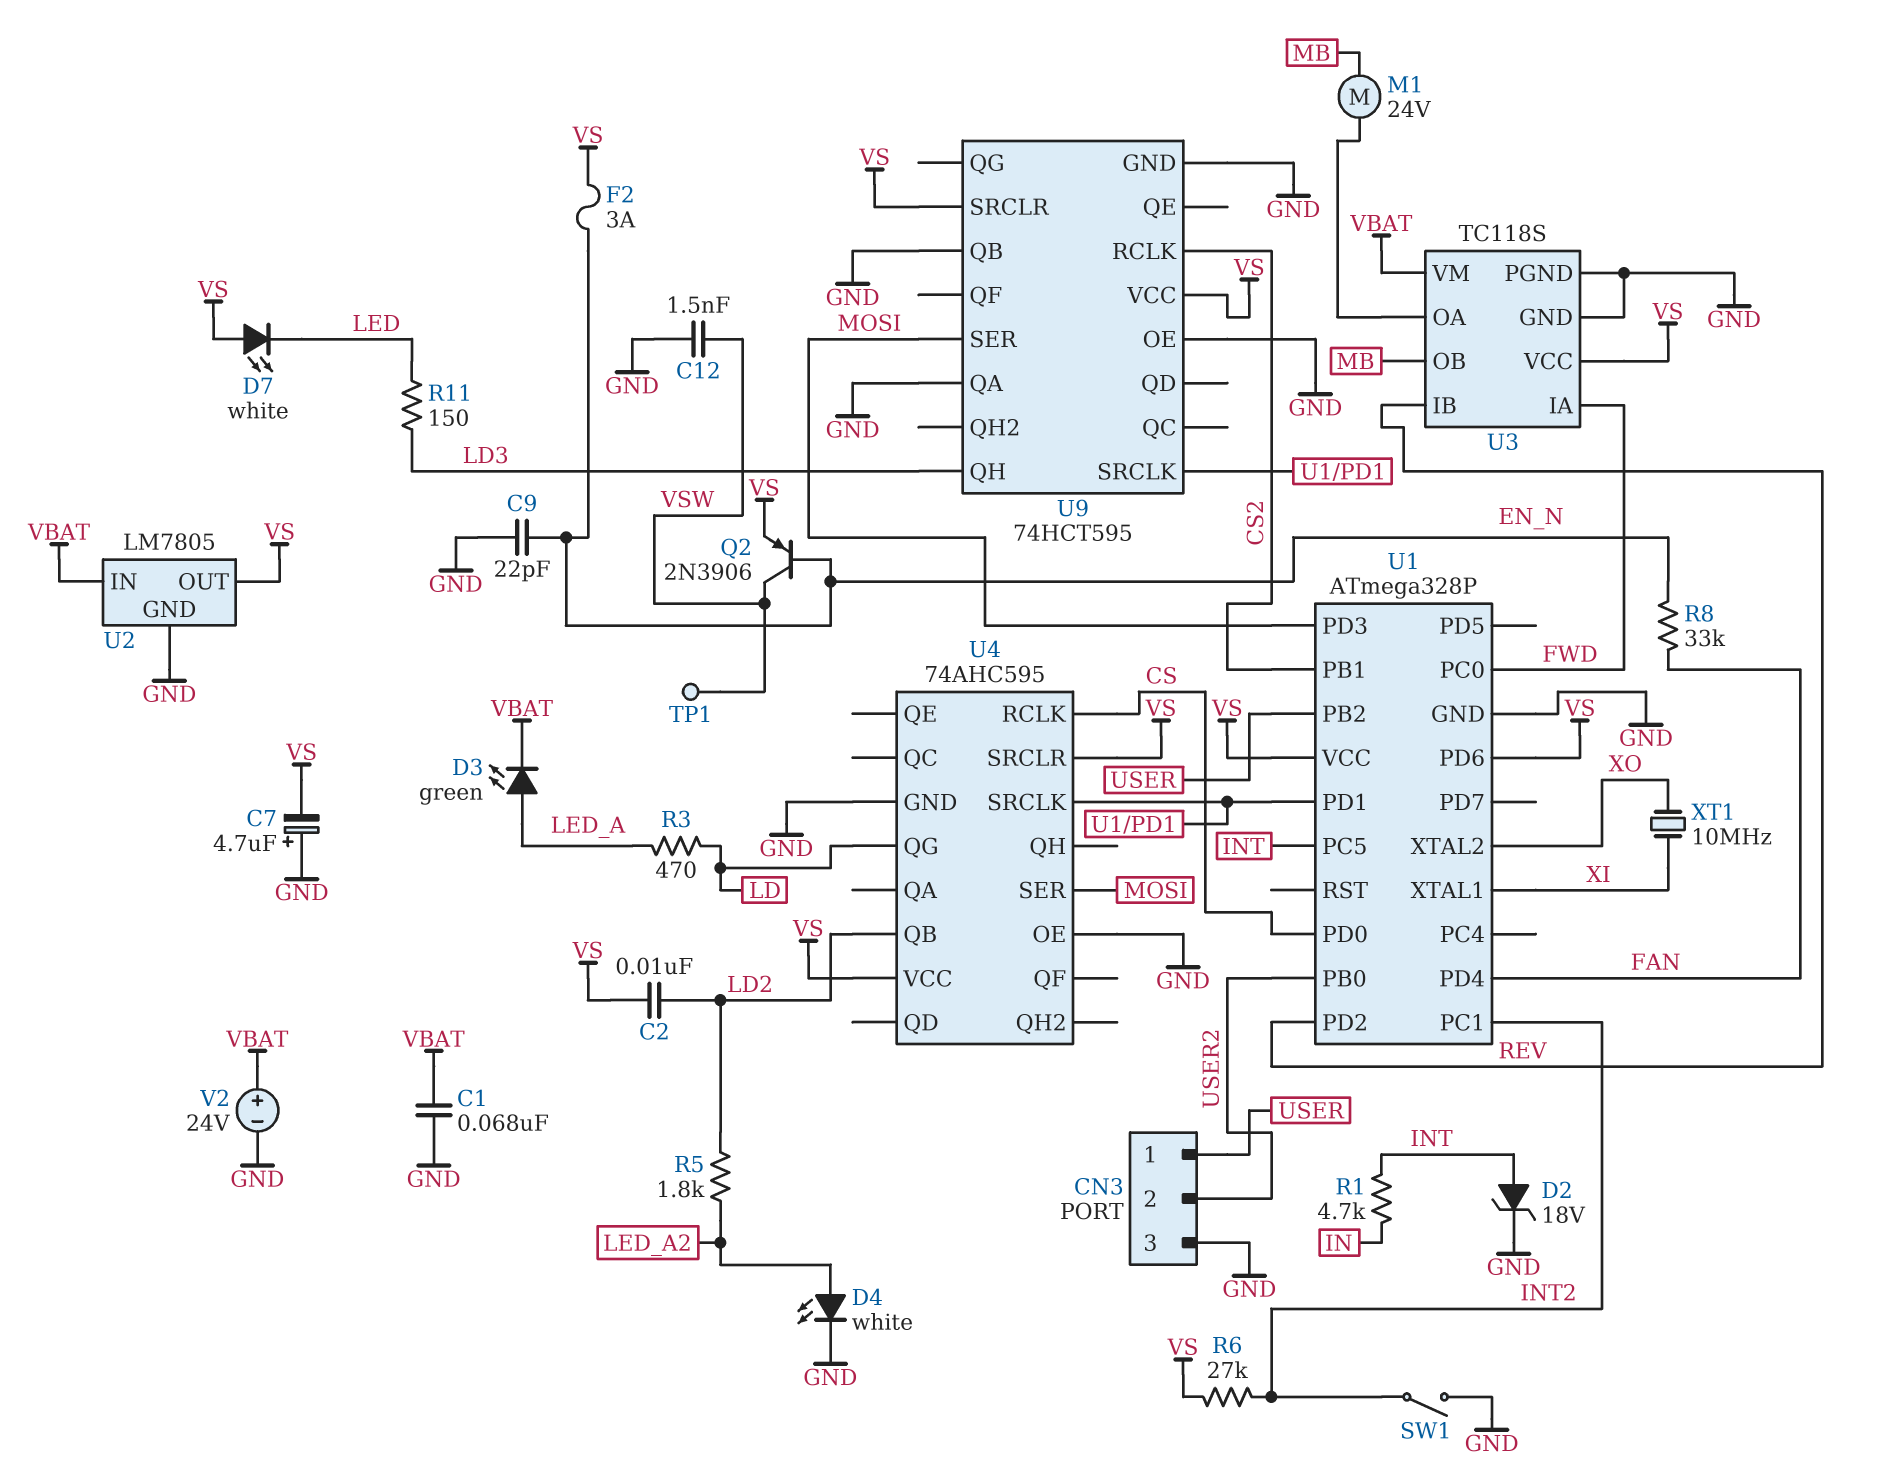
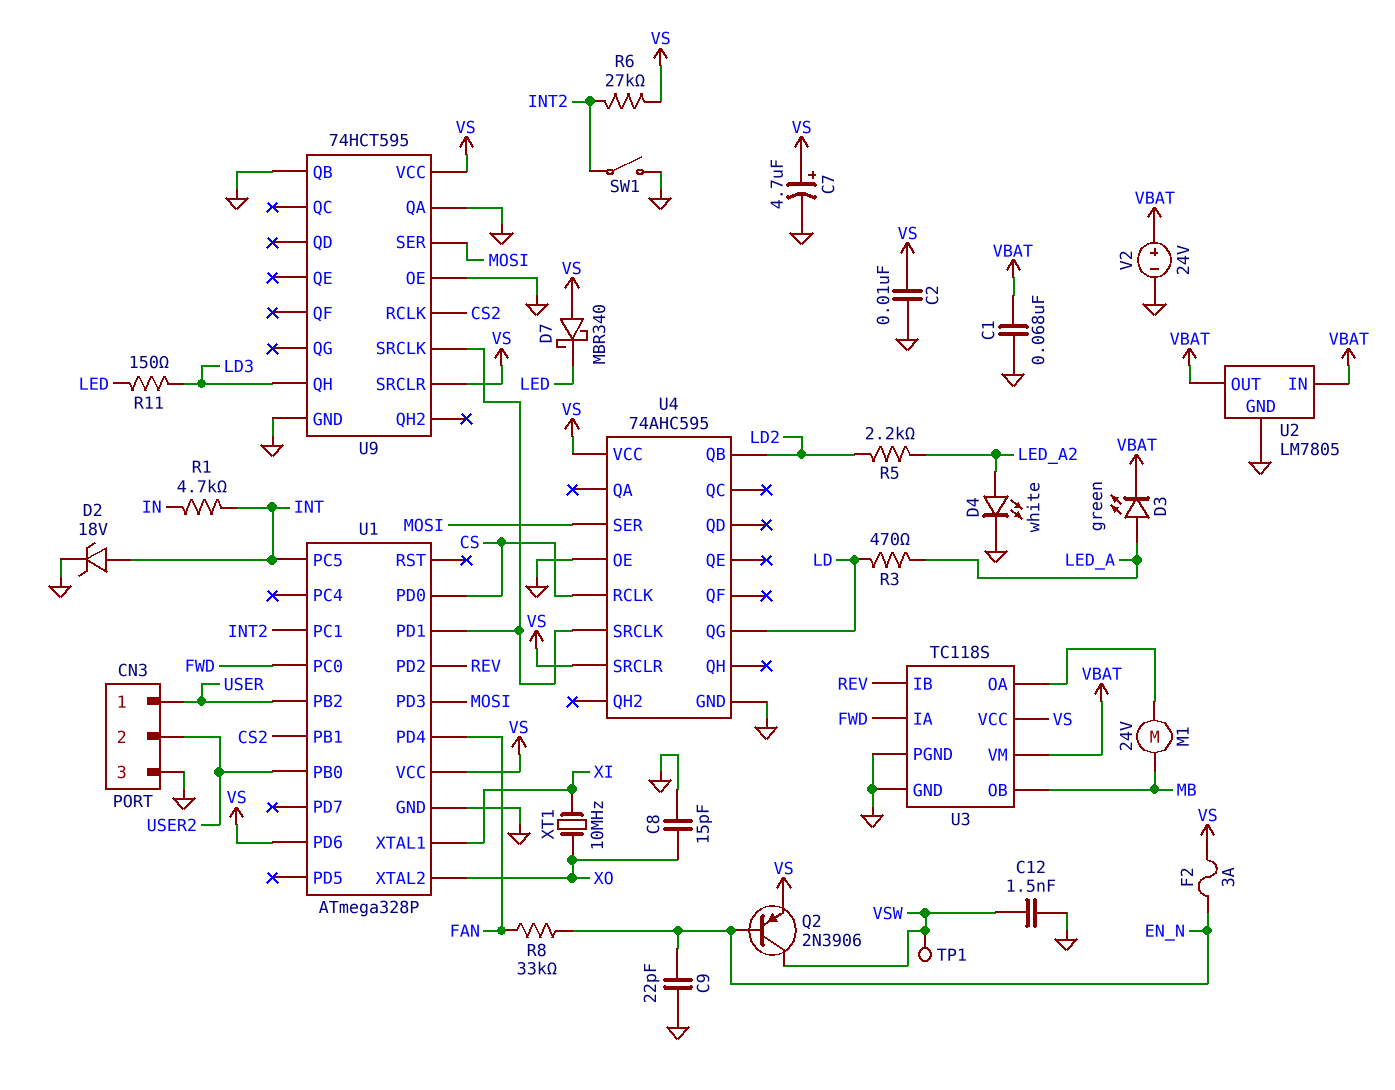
C2: 10nF (LD2, VS) -> 10nF (GND, VS)
C7: 4.7uF (plus GND, minus VS) -> 4.7uF (plus VS, minus GND)
C8: none -> 15pF (GND, XO)
D7: LED white (A VS, K LED) -> schottky MBR340 (A VS, K LED)
R5: 1.8k (LD2, LED_A2) -> 2.2k (LD2, LED_A2)
U2 pin OUT: VS -> VBAT

